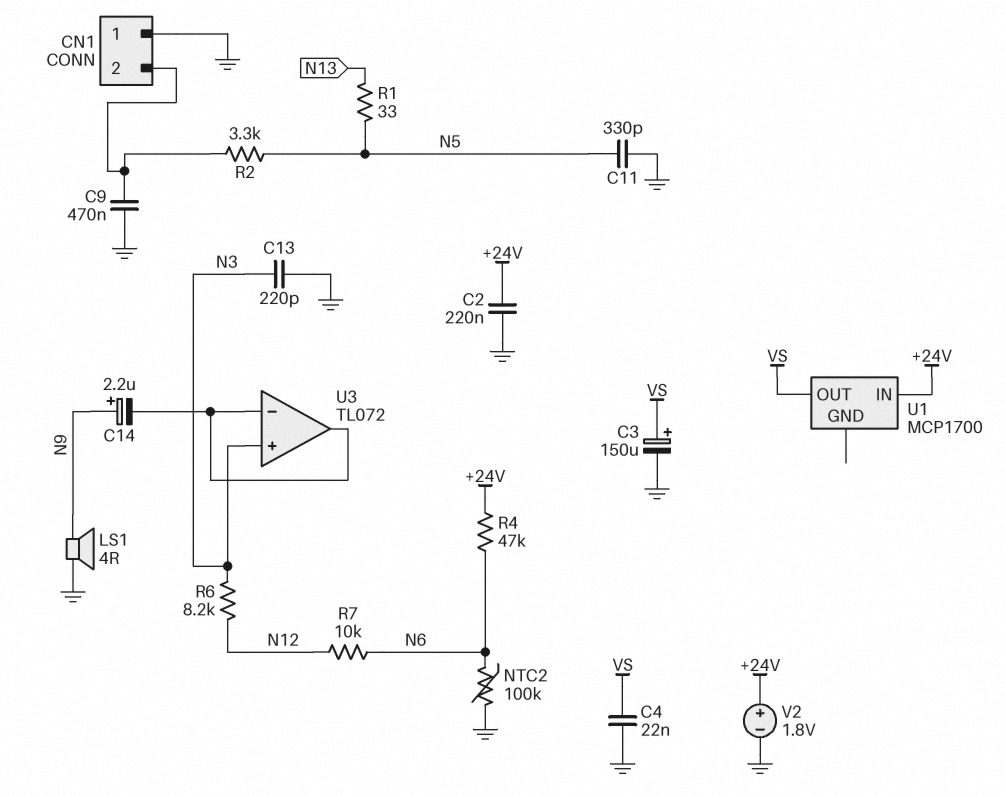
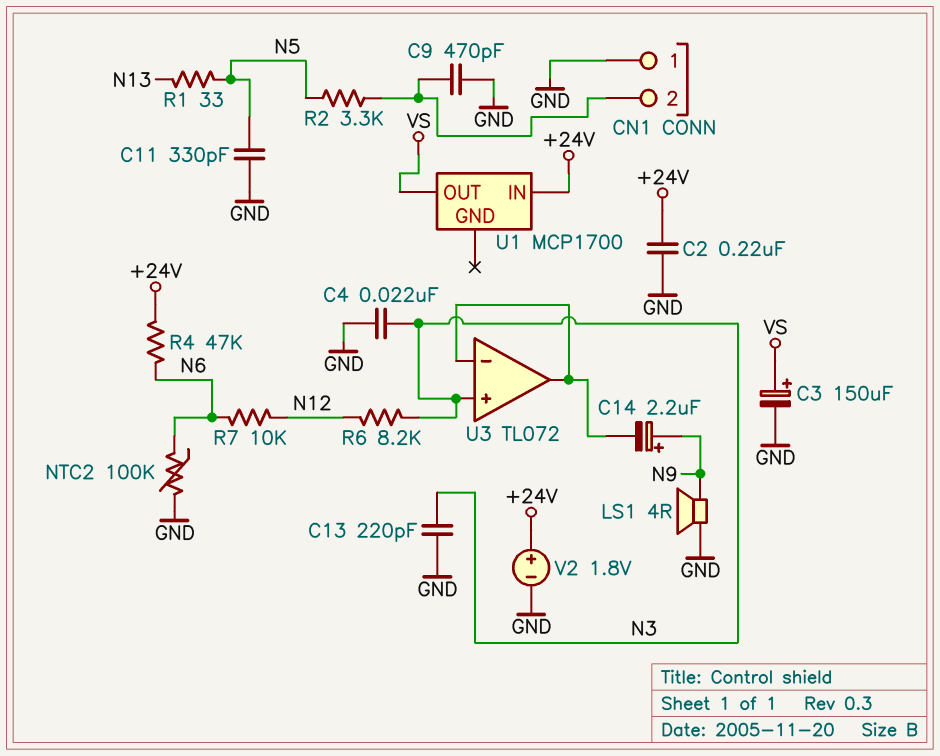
C4: 22nF (GND, VS) -> 22nF (GND, N3)
C9: 470nF (CN1/2, GND) -> 470pF (CN1/2, GND)

